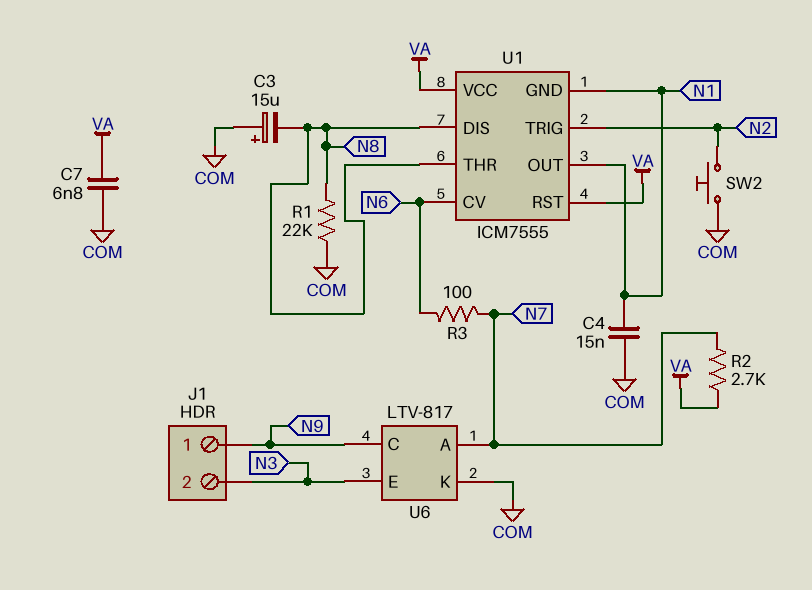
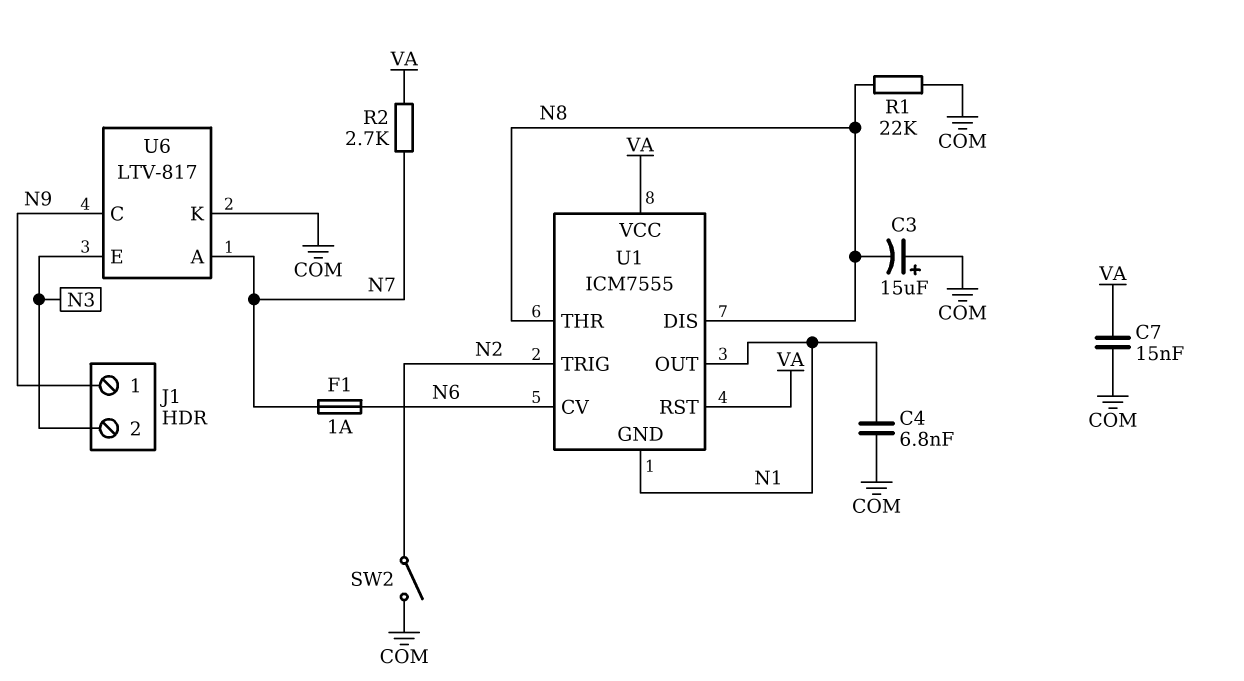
C4: 15nF (COM, N1) -> 6.8nF (COM, N1)
C7: 6.8nF (COM, VA) -> 15nF (COM, VA)
F1: none -> 1A (N6, N7)
R3: 100 (N6, N7) -> none
SW2: button (COM, N2) -> switch (COM, N2)

